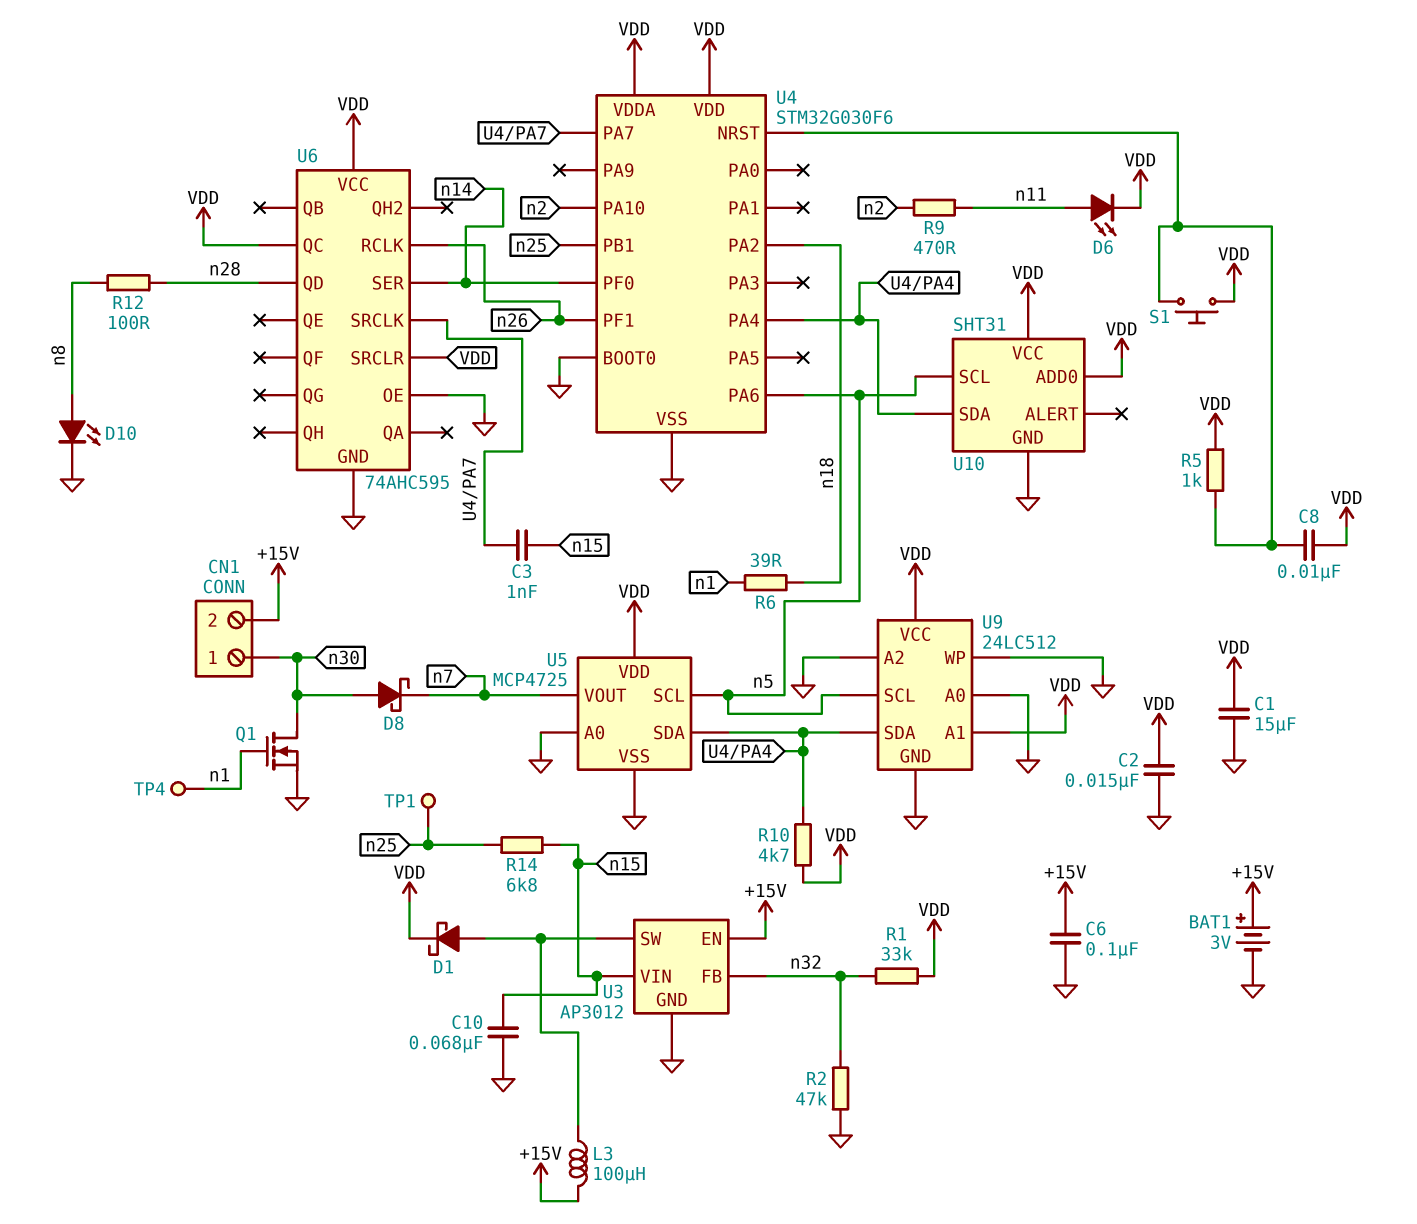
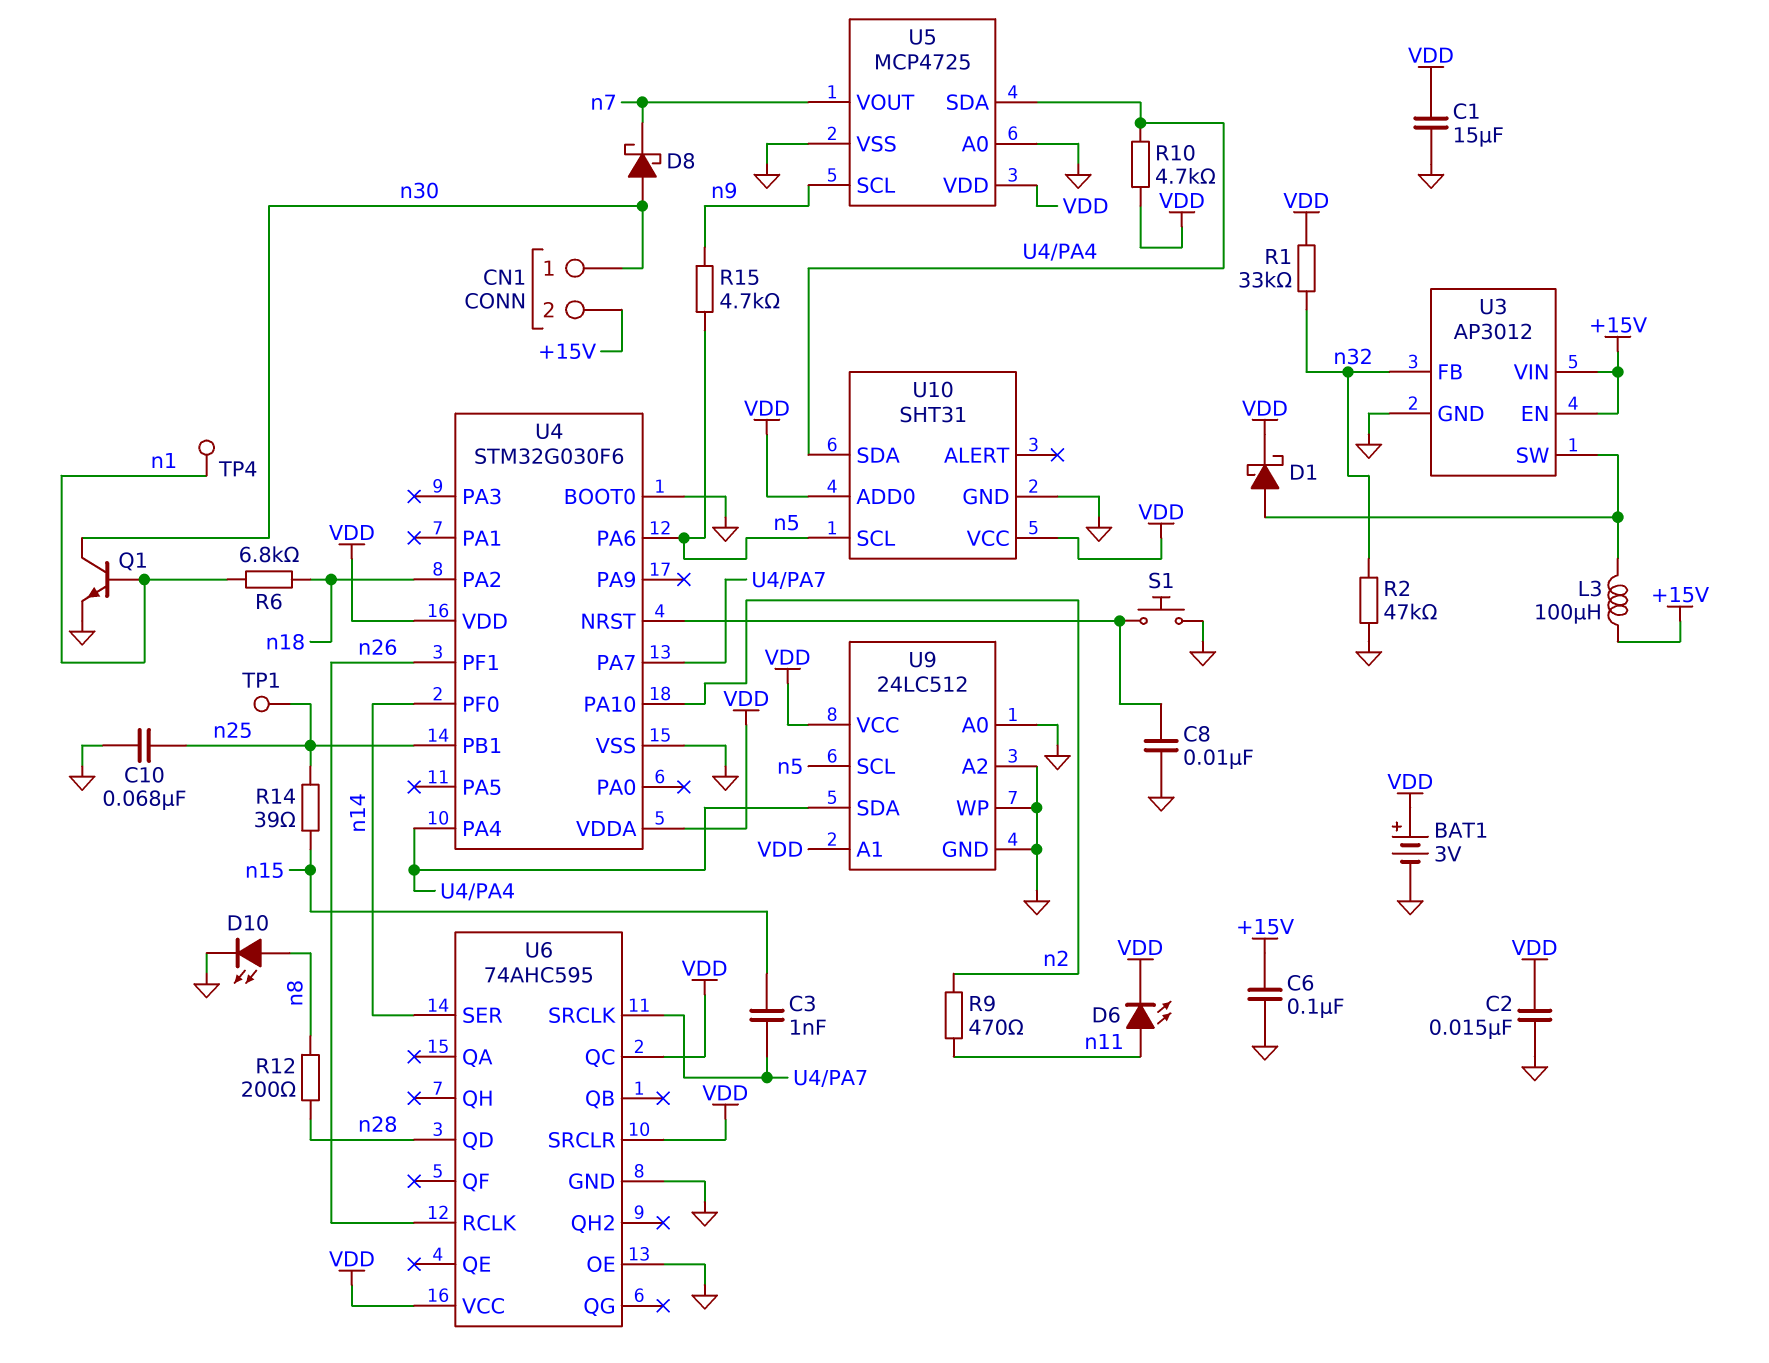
BAT1: 3V (plus +15V, minus GND) -> 3V (plus VDD, minus GND)
C8: 10nF (U4/NRST, VDD) -> 10nF (GND, U4/NRST)
C10: 68nF (GND, n15) -> 68nF (GND, n25)
Q1: NMOS (G n1, D n30, S GND) -> NPN (B n1, C n30, E GND)
R5: 1k (U4/NRST, VDD) -> none
R6: 39 (n1, n18) -> 6.8k (n1, n18)
R12: 100 (n8, n28) -> 200 (n8, n28)
R14: 6.8k (n15, n25) -> 39 (n15, n25)
R15: none -> 4.7k (n5, n9)
S1: button (U4/NRST, VDD) -> button (GND, U4/NRST)
U3 pin VIN: n15 -> +15V
U5 pin SCL: n5 -> n9

